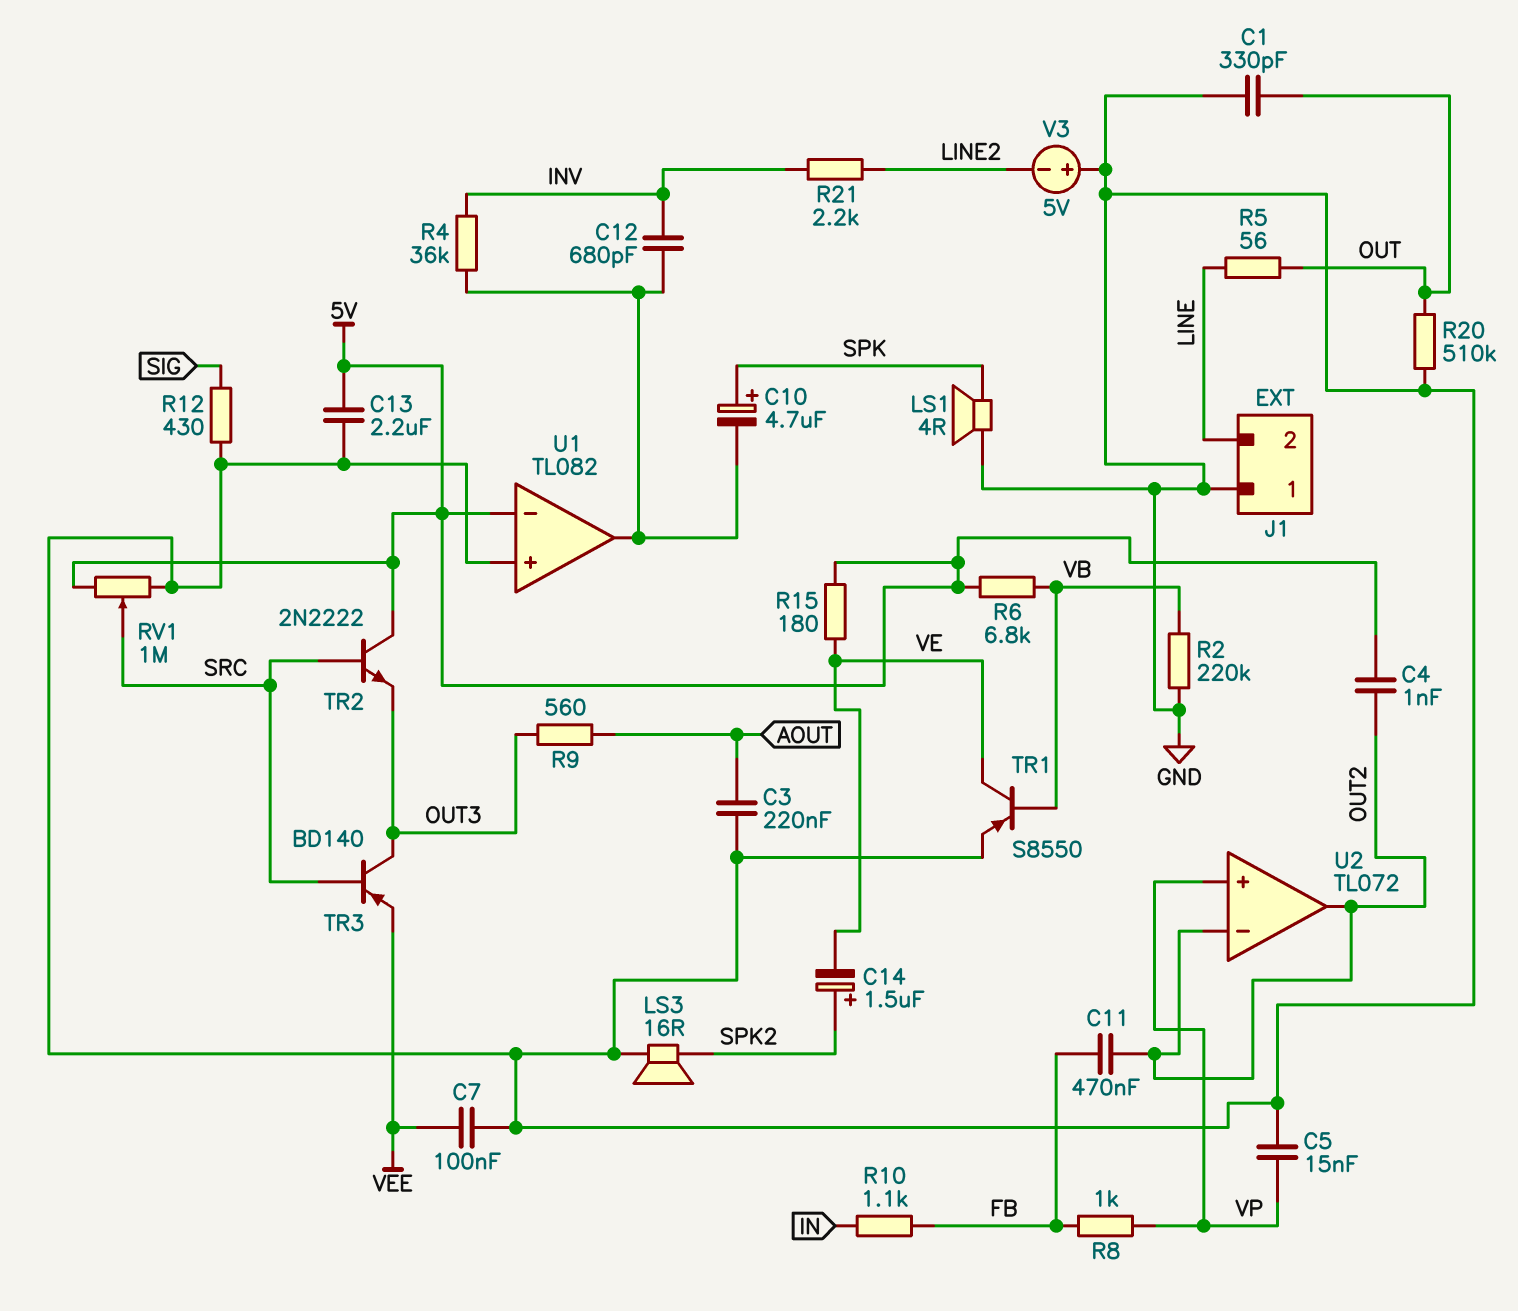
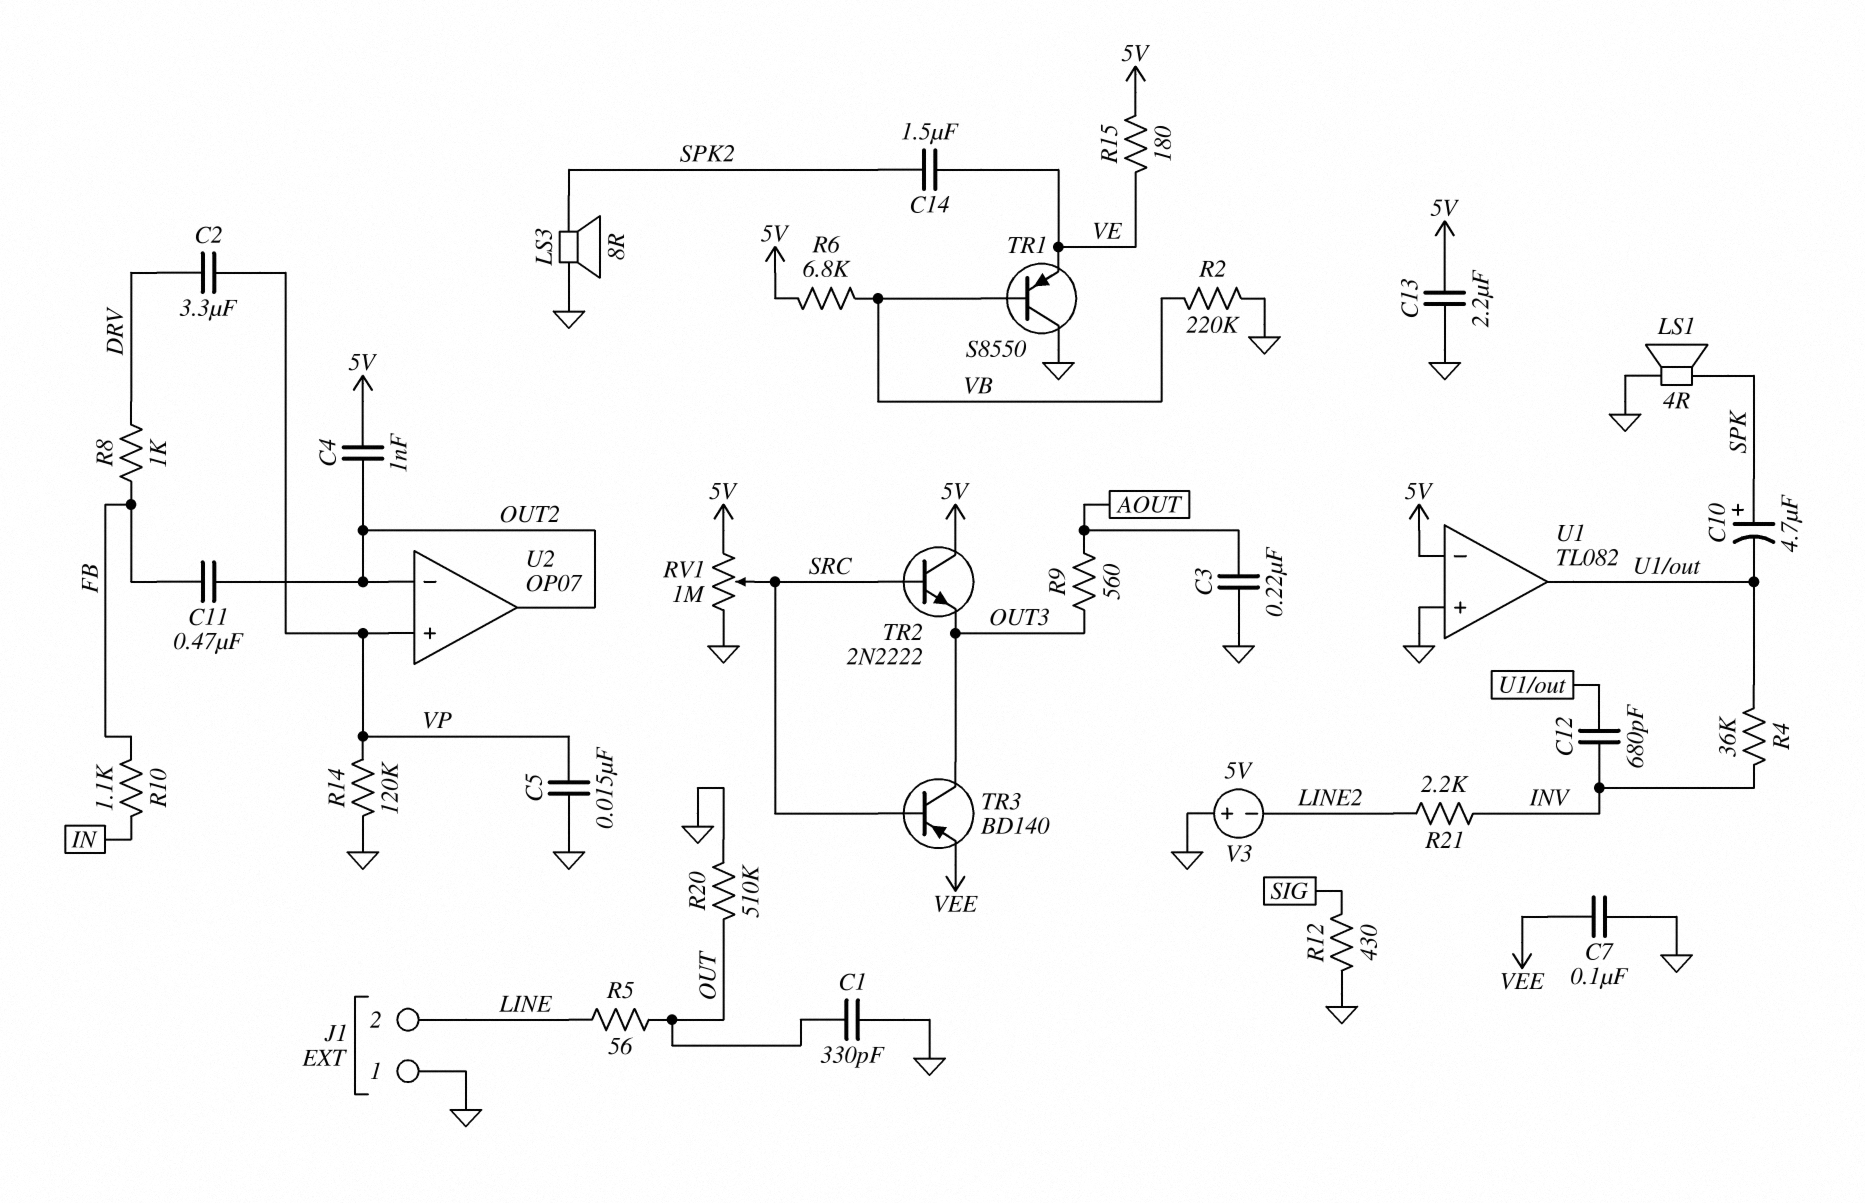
C2: none -> 3.3uF (DRV, VP)
C14: 1.5uF (plus SPK2, minus VE) -> 1.5uF (SPK2, VE)
LS3: speaker 16R (GND, SPK2) -> speaker 8R (GND, SPK2)
R8: 1k (FB, VP) -> 1k (DRV, FB)
R14: none -> 120k (GND, VP)
TR1: PNP S8550 (B VB, C VE, E GND) -> PNP S8550 (B VB, C GND, E VE)
U2: TL072 -> OP07

